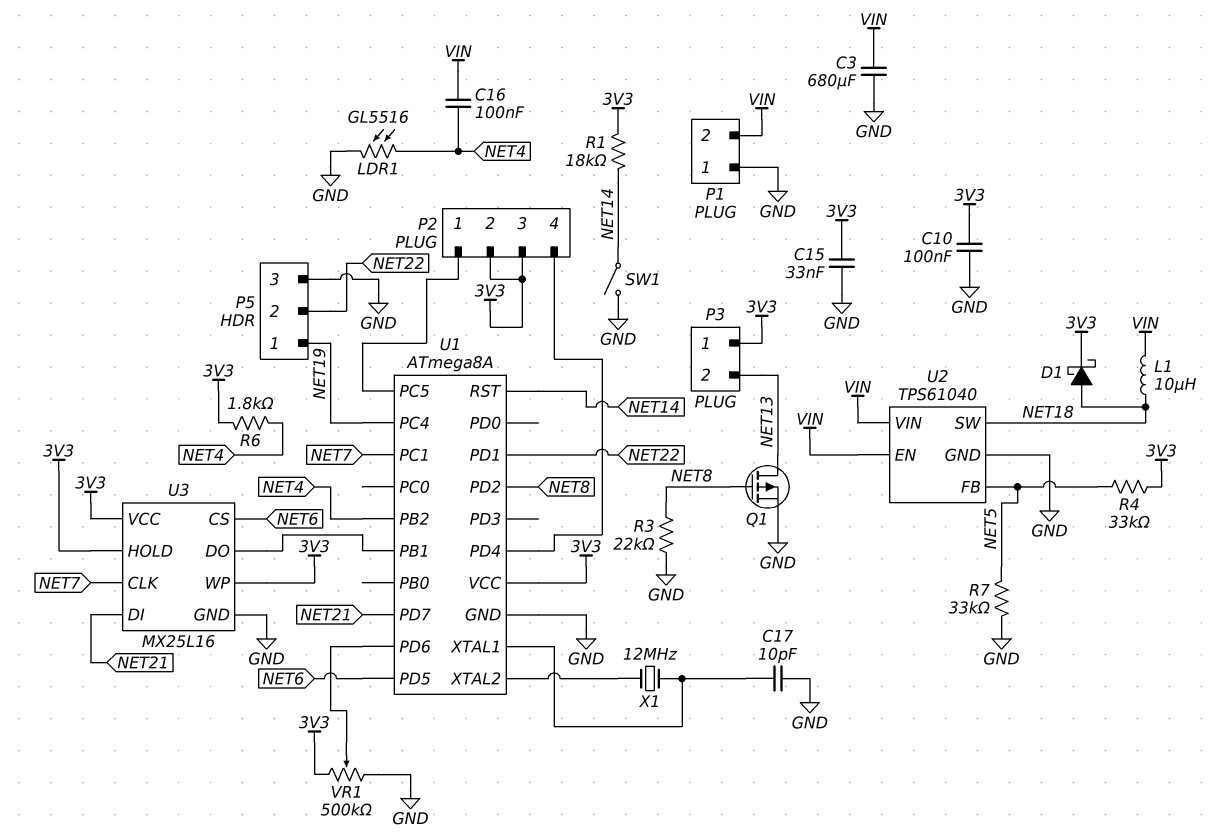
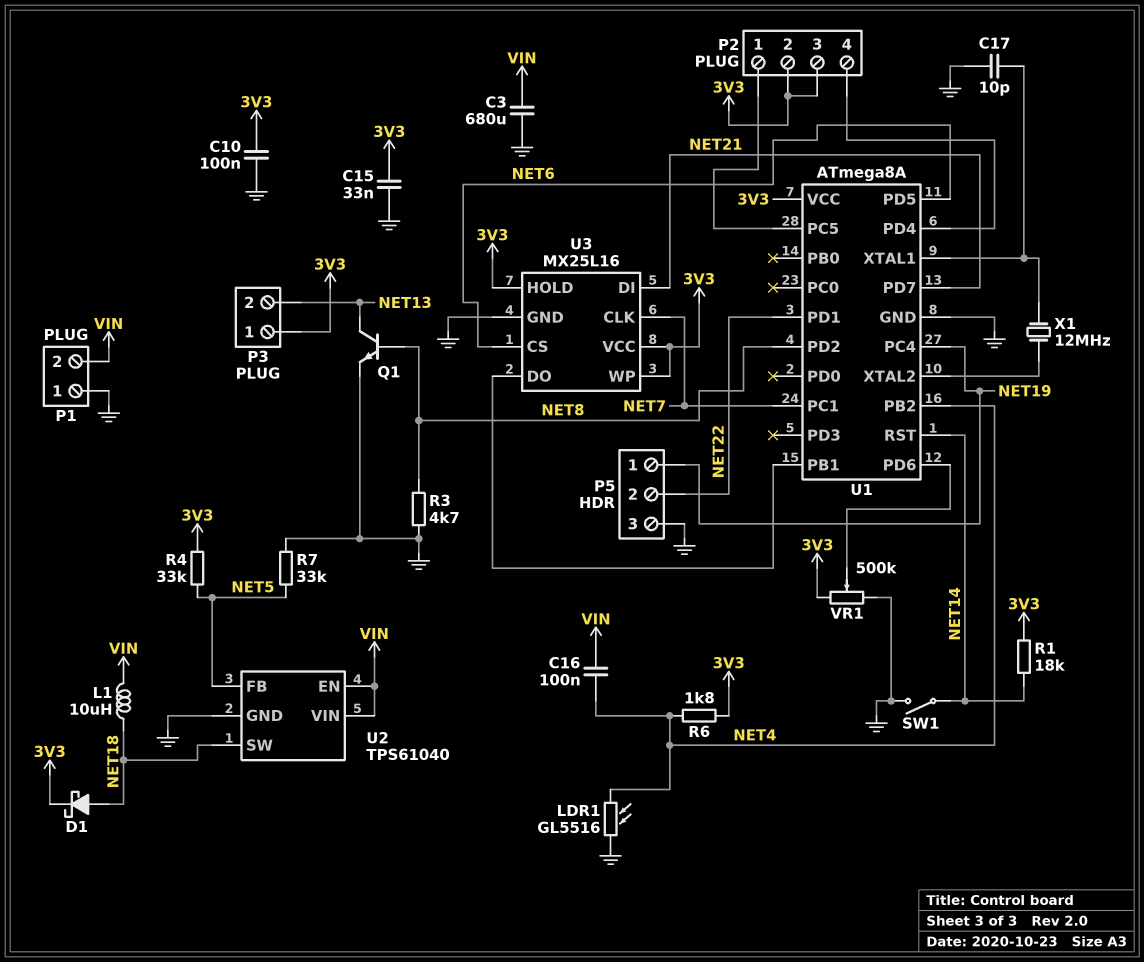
Q1: PMOS (G NET8, D NET13, S GND) -> NPN (B NET8, C NET13, E GND)
R3: 22k (GND, NET8) -> 4.7k (GND, NET8)

